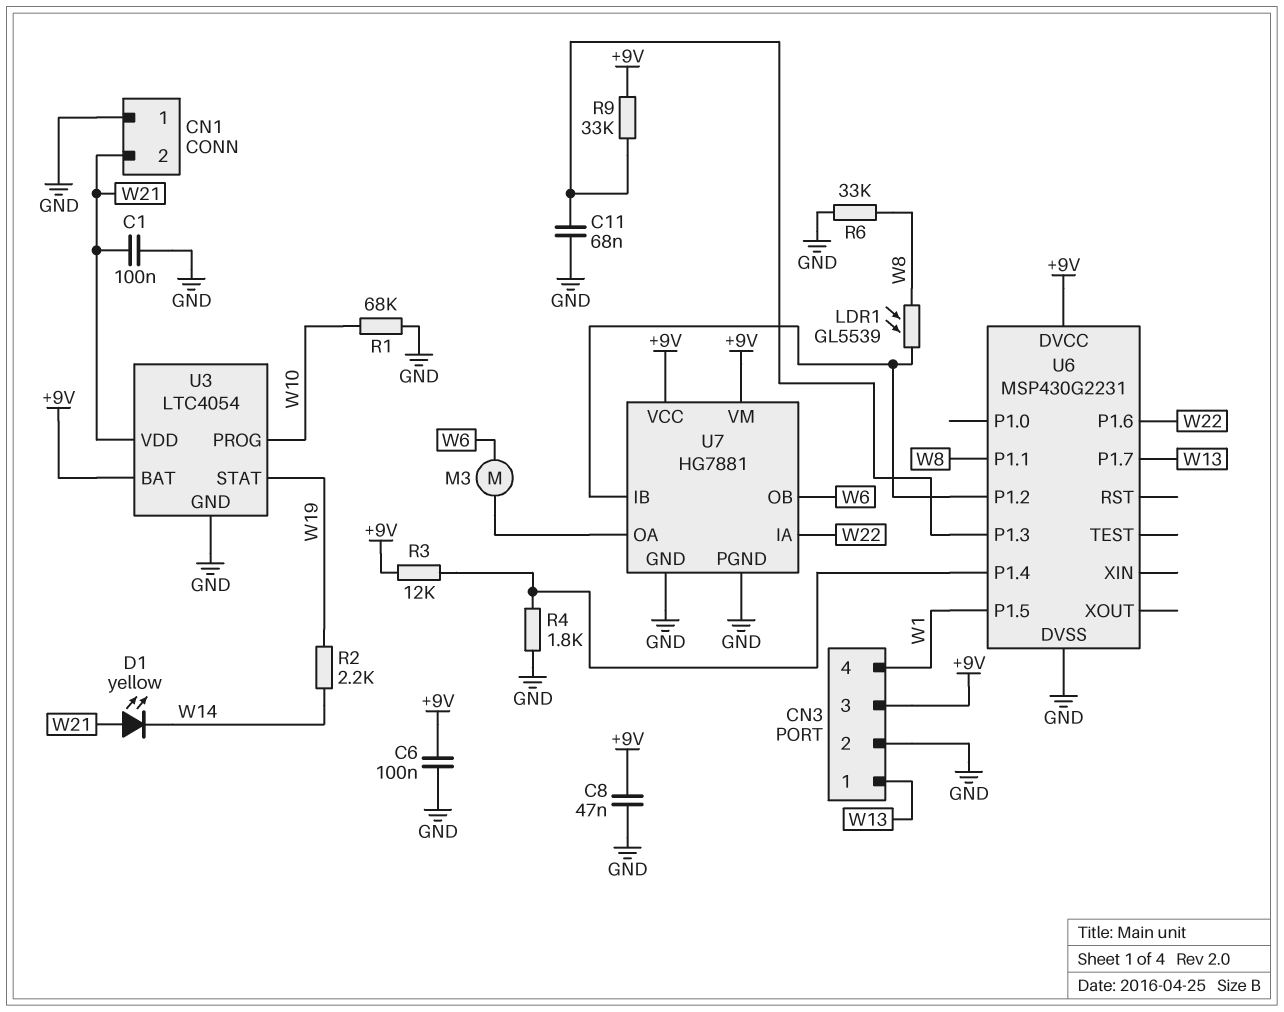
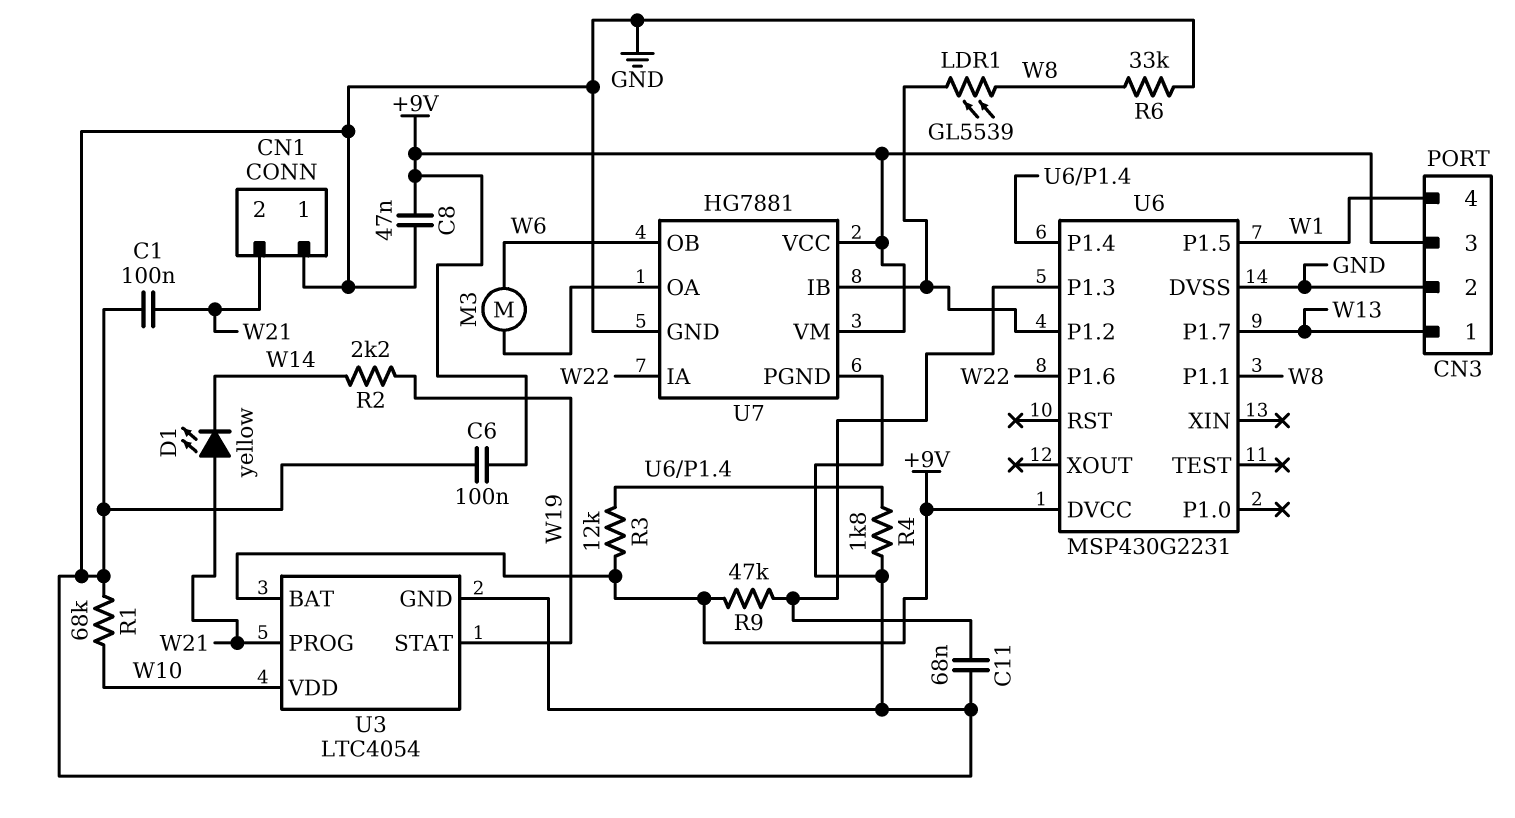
R9: 33k (+9V, U6/P1.3) -> 47k (+9V, U6/P1.3)
U3 pin PROG: W10 -> W21
U3 pin VDD: W21 -> W10

